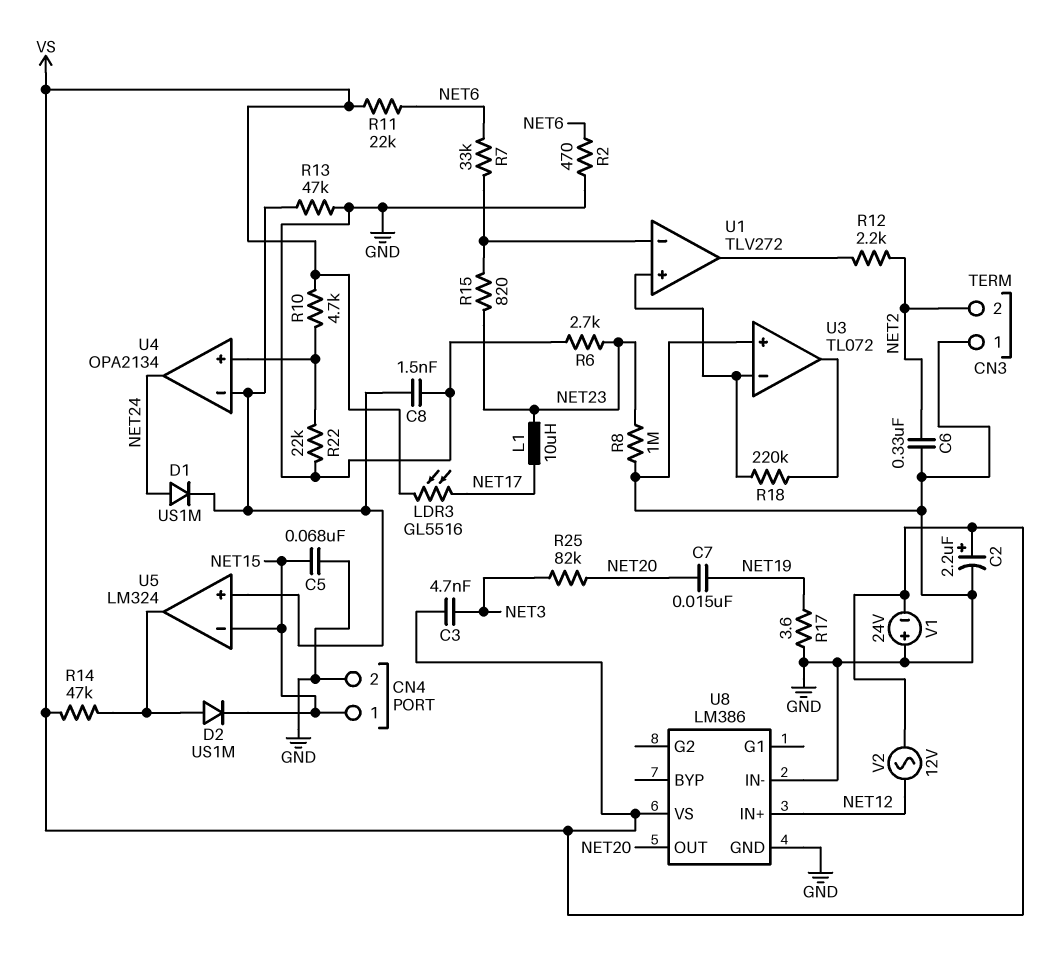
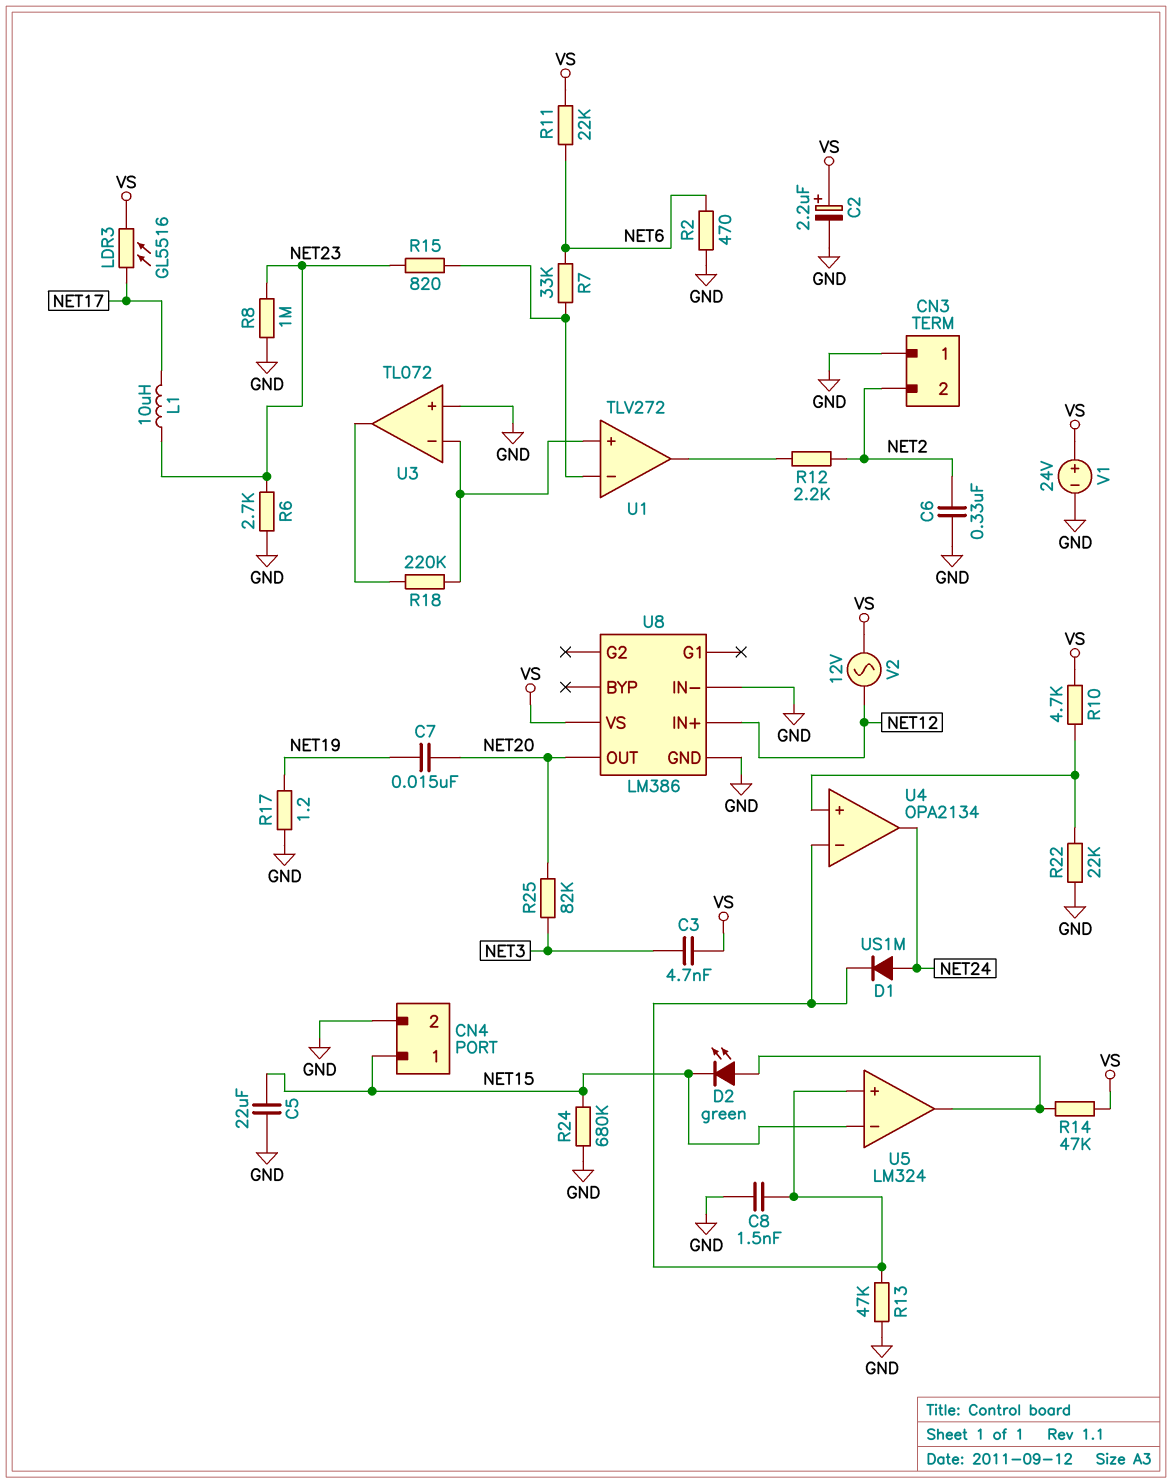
C5: 68nF (GND, NET15) -> 22uF (GND, NET15)
D2: diode US1M (A U5/out, K NET15) -> LED green (A U5/out, K NET15)
R17: 3.6 (GND, NET19) -> 1.2 (GND, NET19)
R24: none -> 680k (GND, NET15)
V1: 24V (plus GND, minus VS) -> 24V (plus VS, minus GND)

